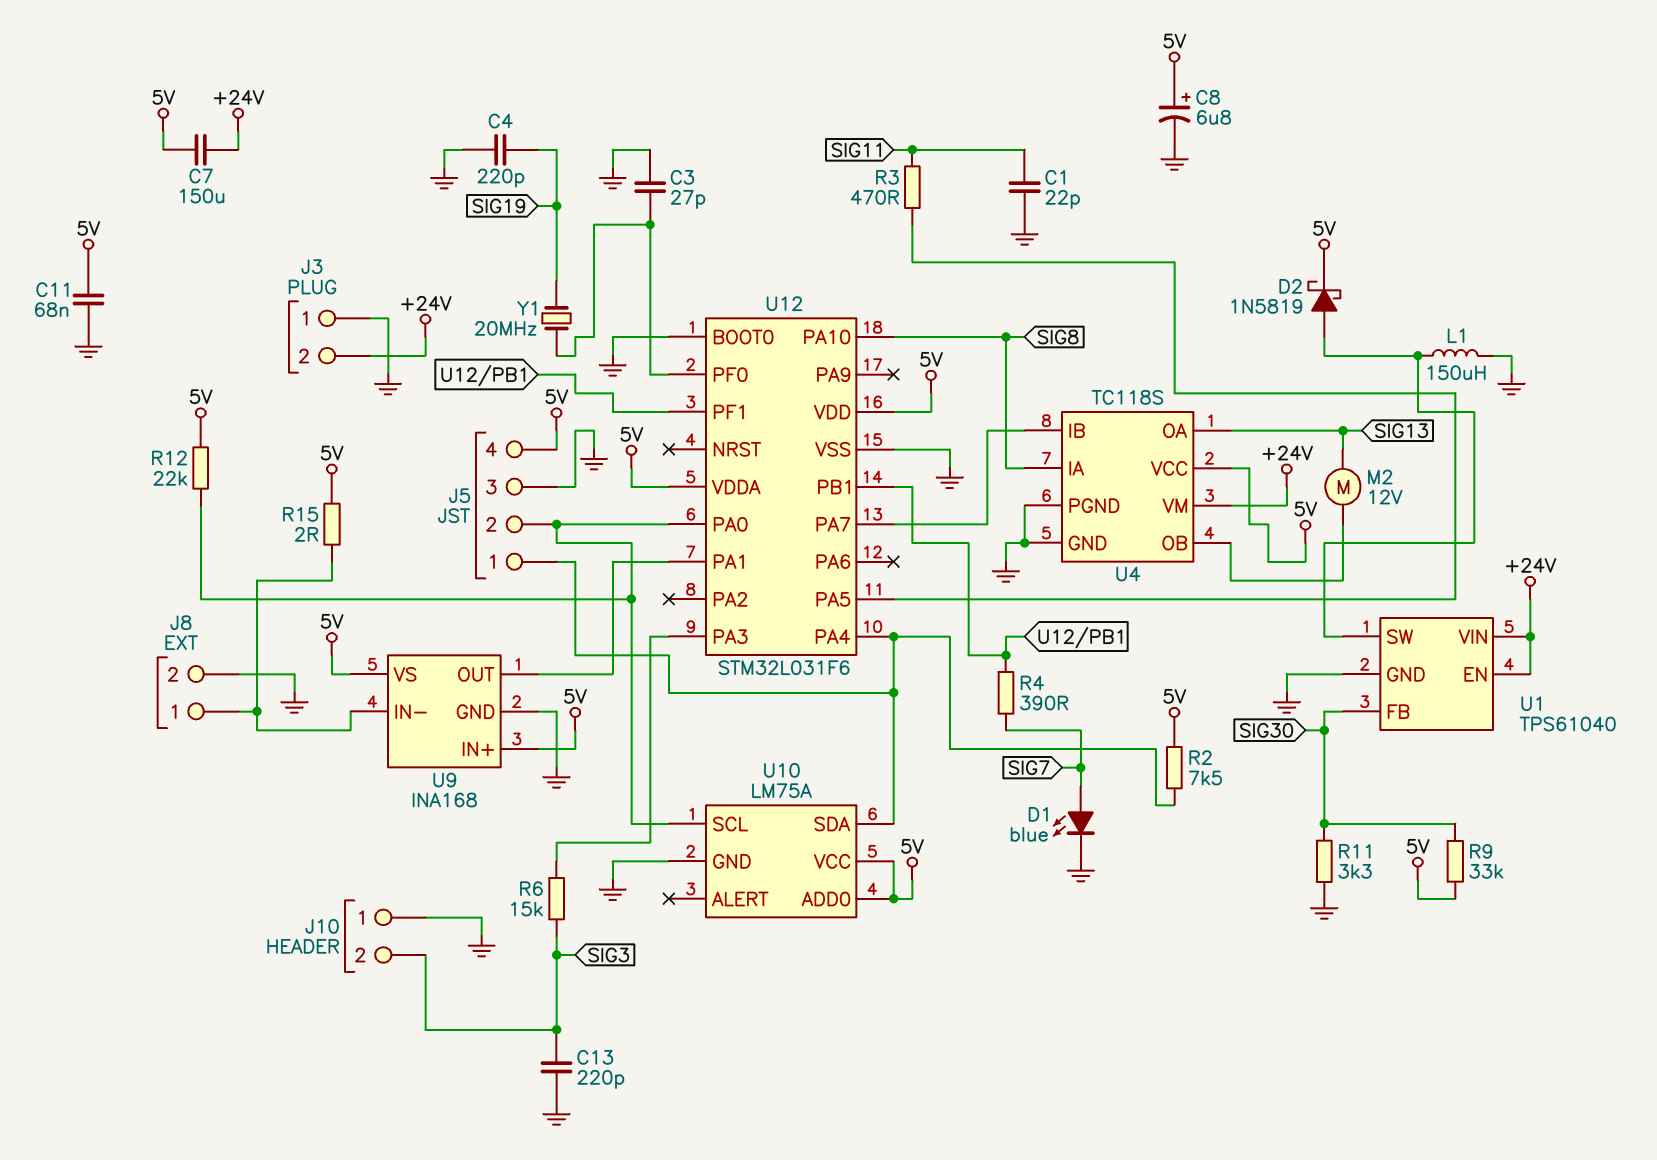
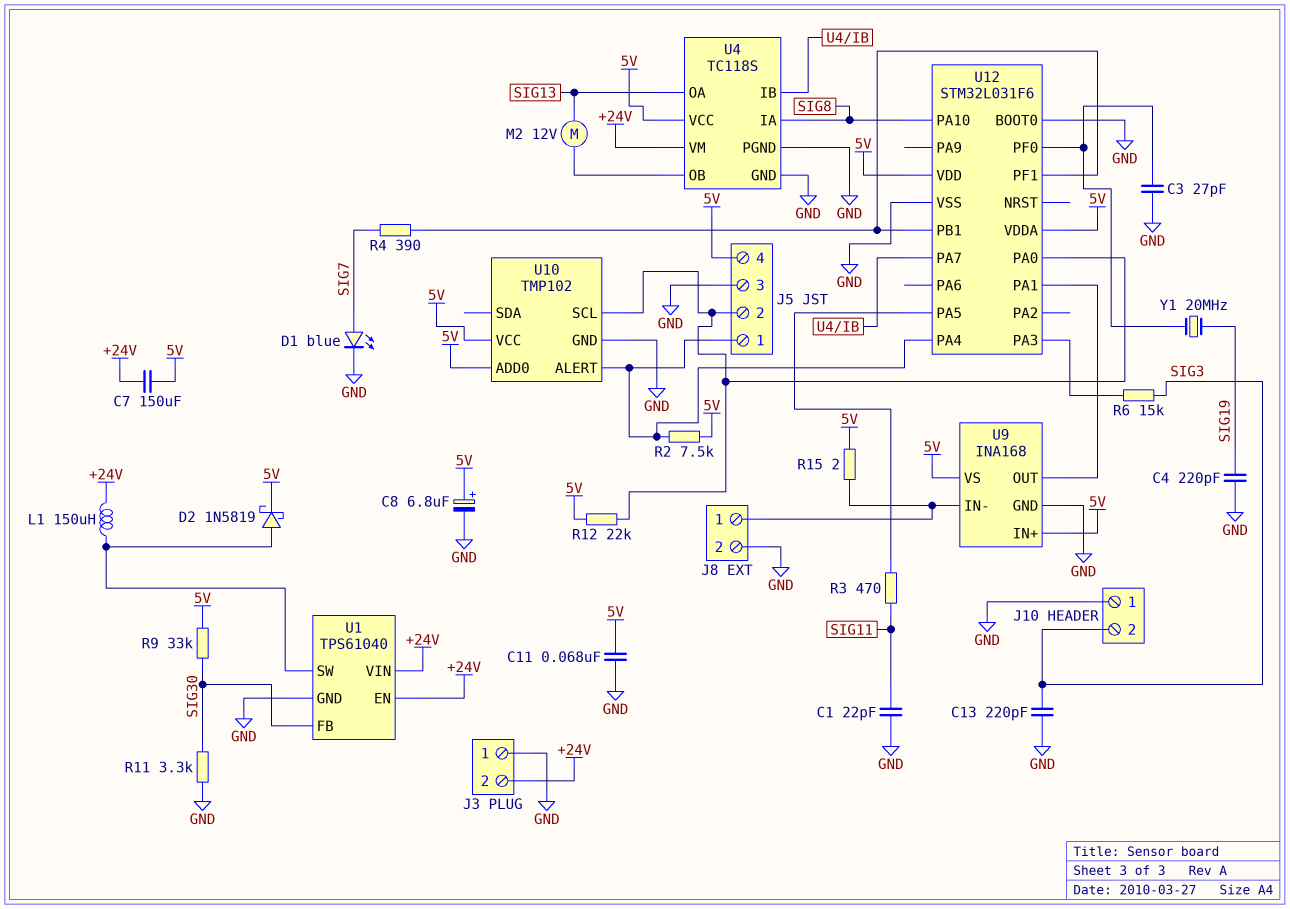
L1: 150uH (GND, U1/SW) -> 150uH (+24V, U1/SW)
U10: LM75A -> TMP102
U10 pin ALERT: none -> J5/1
U10 pin SDA: J5/1 -> none

